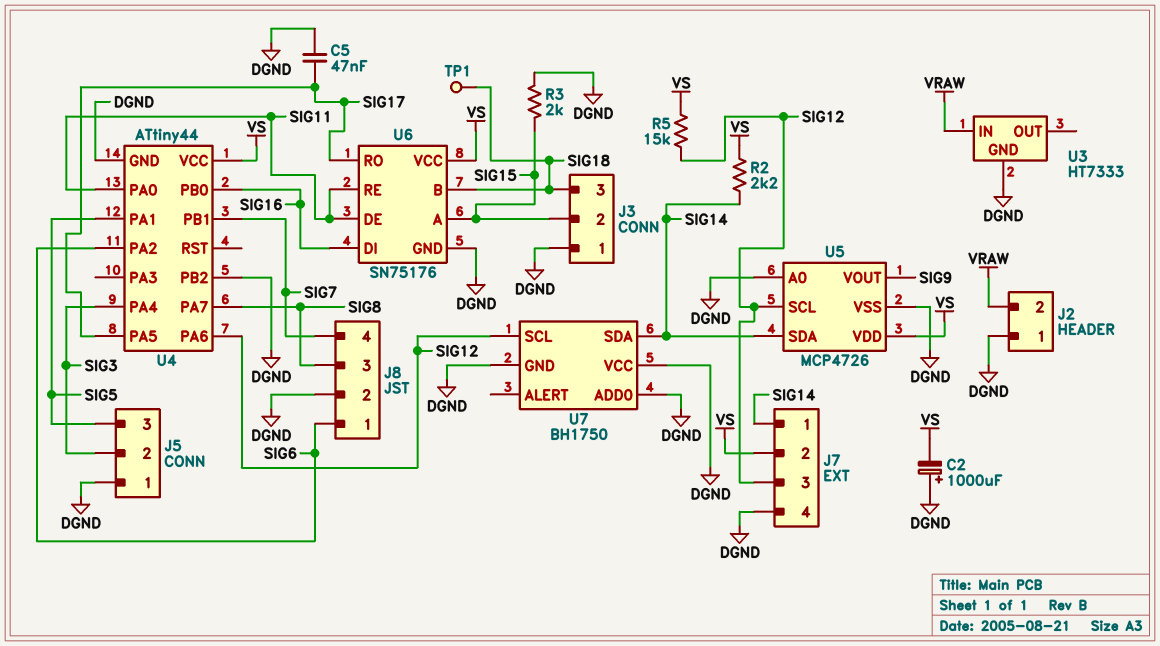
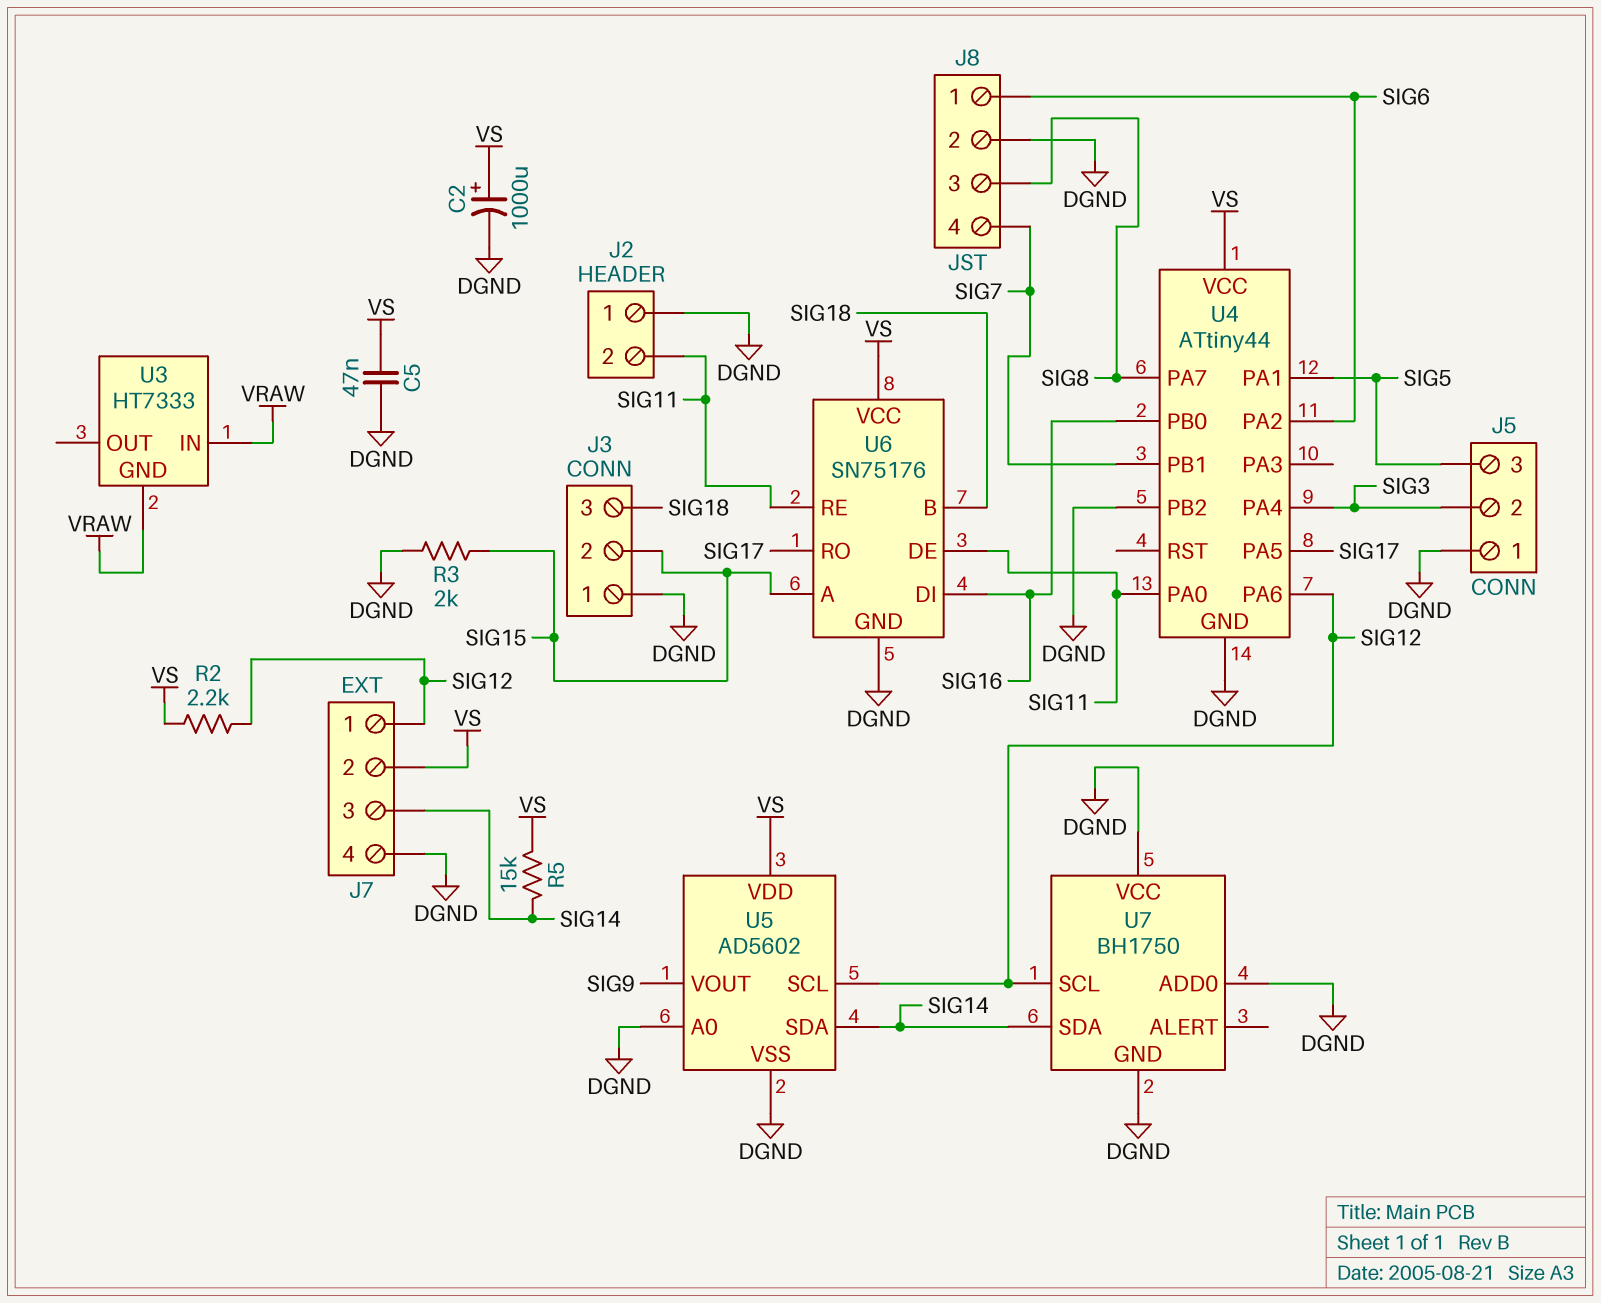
C2: 1000uF (plus DGND, minus VS) -> 1000uF (plus VS, minus DGND)
C5: 47nF (DGND, SIG17) -> 47nF (DGND, VS)
J2 pin 2: VRAW -> SIG11
J7 pin 1: SIG14 -> SIG12
J7 pin 3: SIG12 -> SIG14
R2: 2.2k (SIG14, VS) -> 2.2k (SIG12, VS)
R5: 15k (SIG12, VS) -> 15k (SIG14, VS)
TP1: test point (SIG18) -> none
U3 pin GND: DGND -> VRAW
U5: MCP4726 -> AD5602

